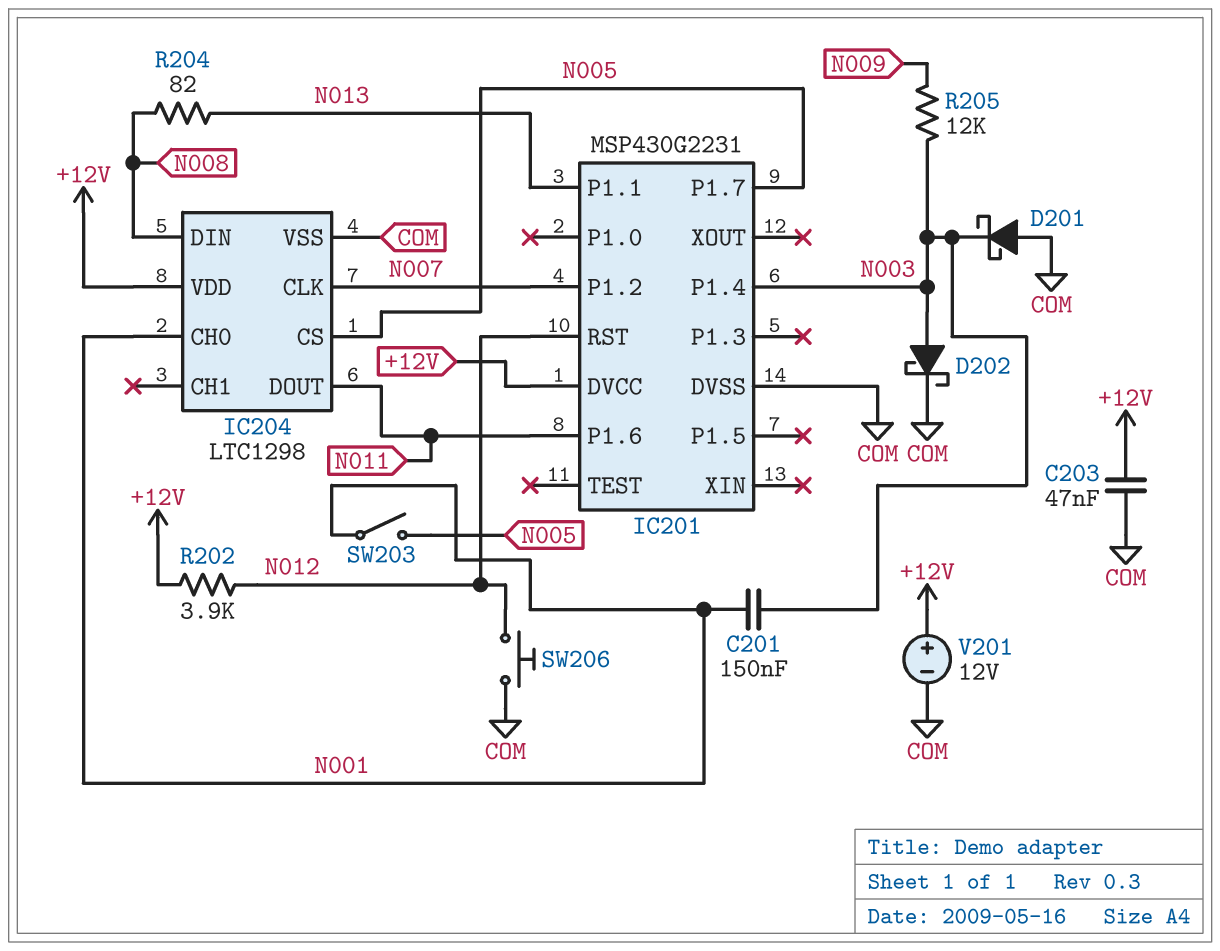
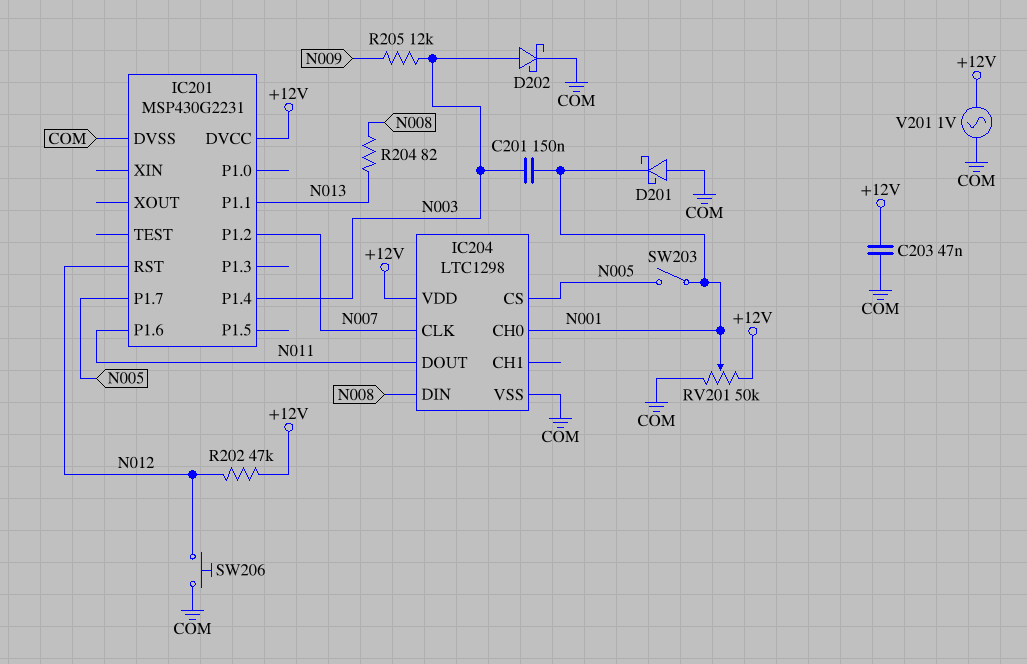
D201: schottky (A COM, K N003) -> schottky (A COM, K N001)
R202: 3.9k (+12V, N012) -> 47k (+12V, N012)
RV201: none -> 50k (+12V, COM, wiper N001)
V201: 12V (plus +12V, minus COM) -> AC 1V (+12V, COM)

